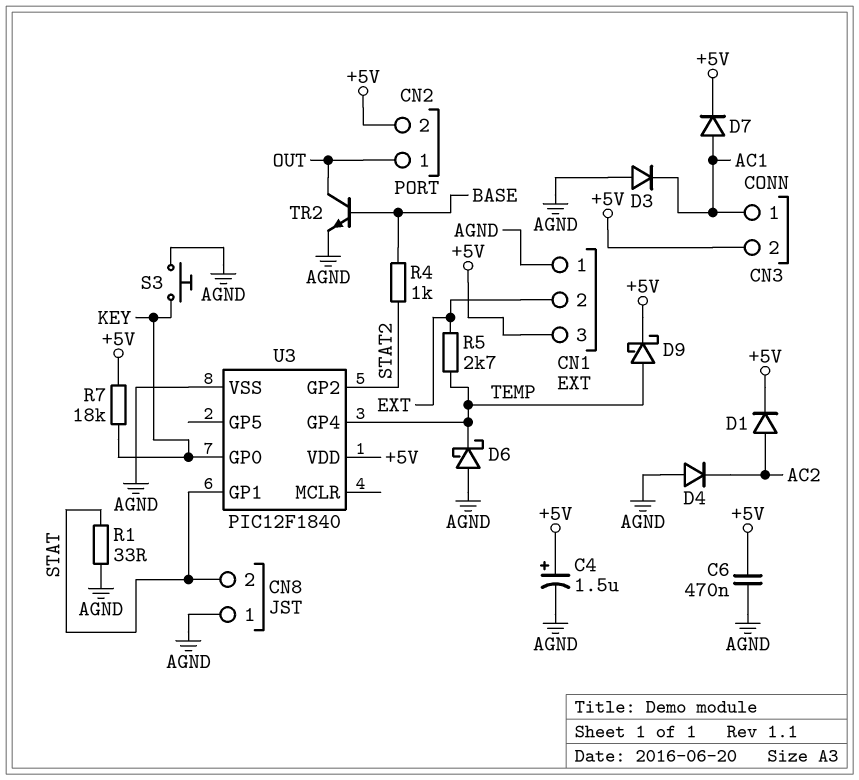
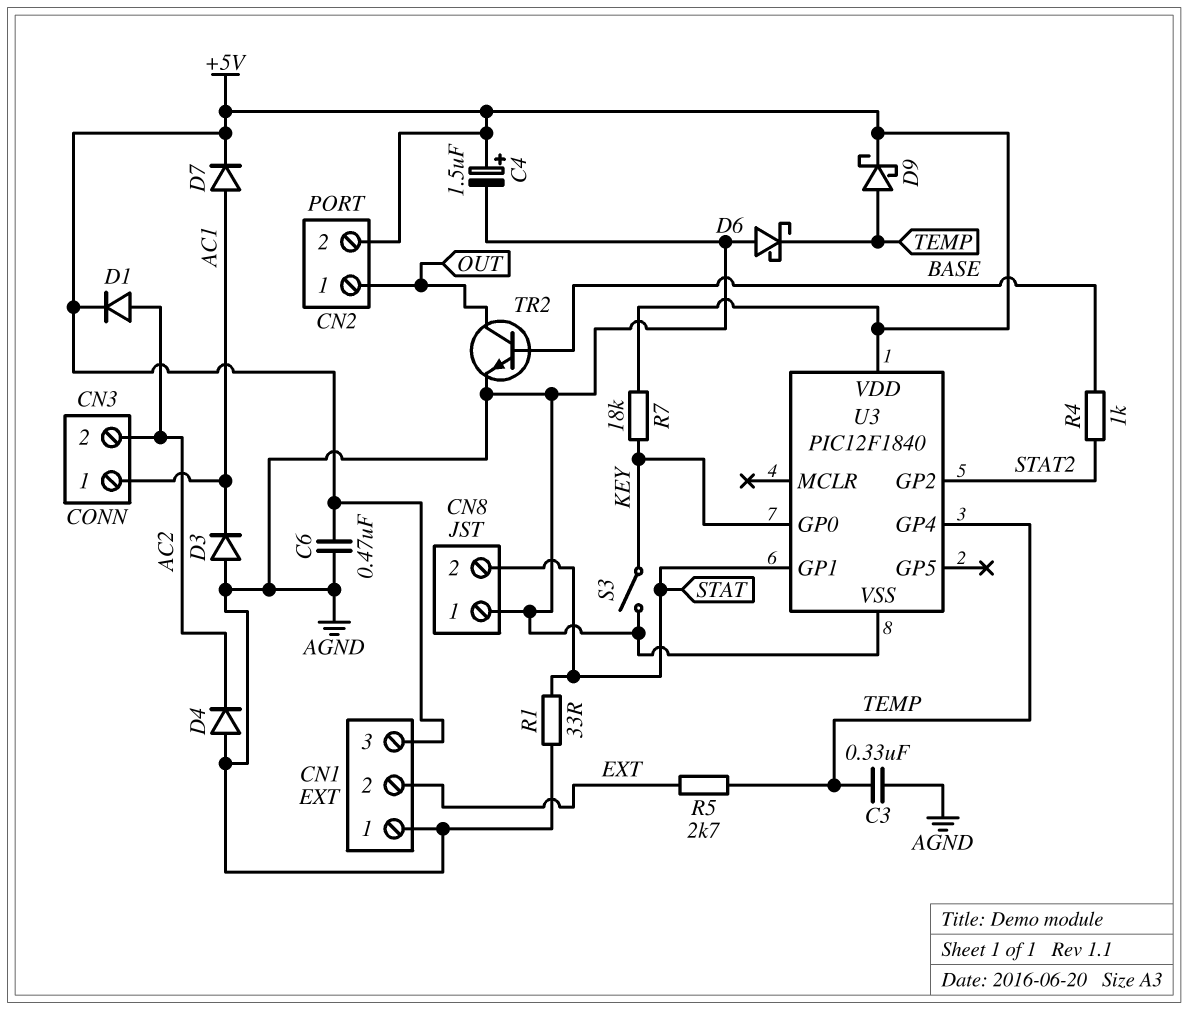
C3: none -> 330nF (AGND, TEMP)
CN3 pin 2: +5V -> AC2
S3: button (AGND, KEY) -> switch (AGND, KEY)

